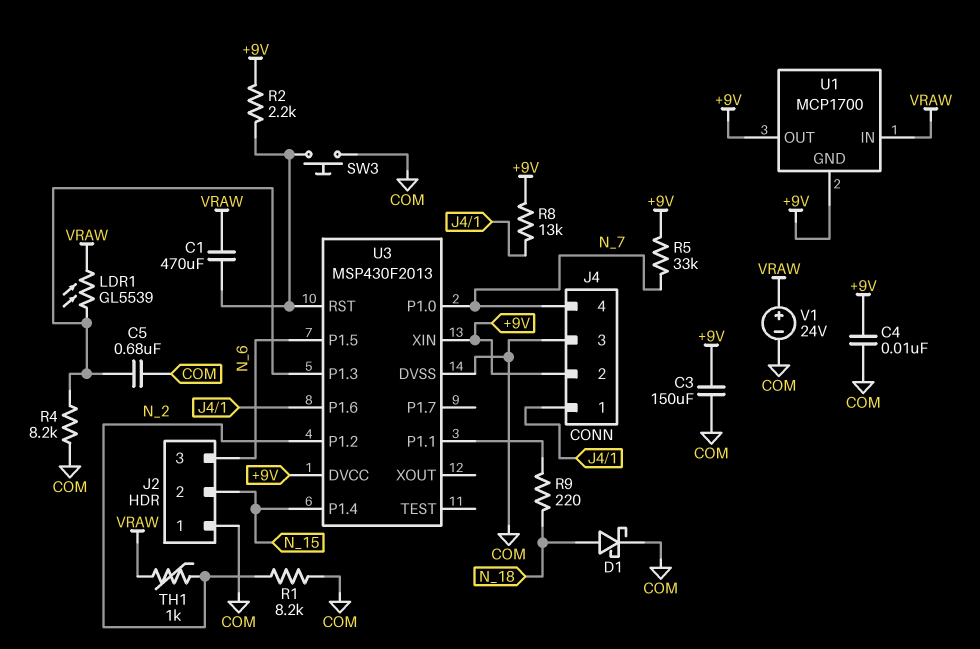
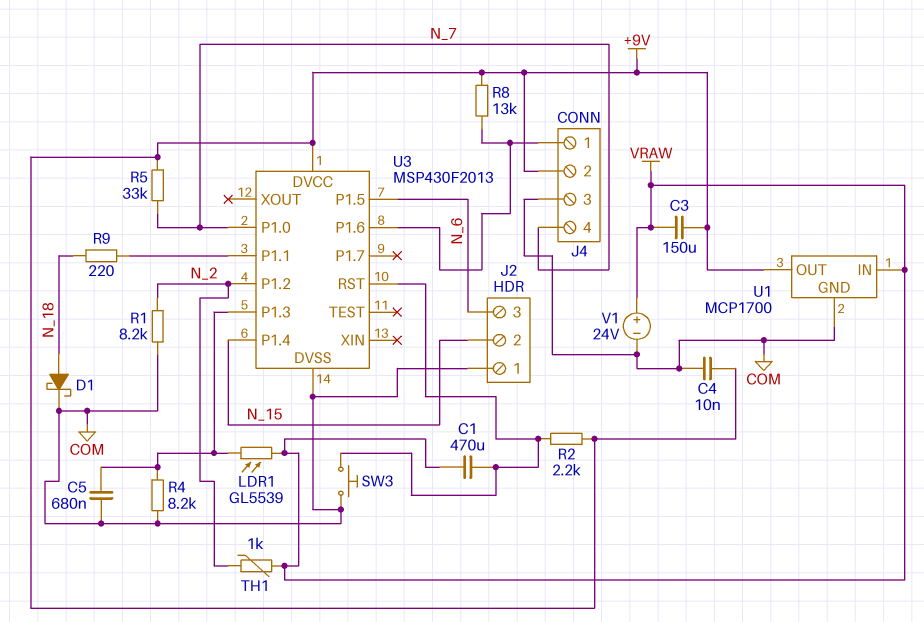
C3: 150uF (+9V, COM) -> 150uF (+9V, VRAW)
U1 pin GND: +9V -> COM
U3 pin XIN: +9V -> none

